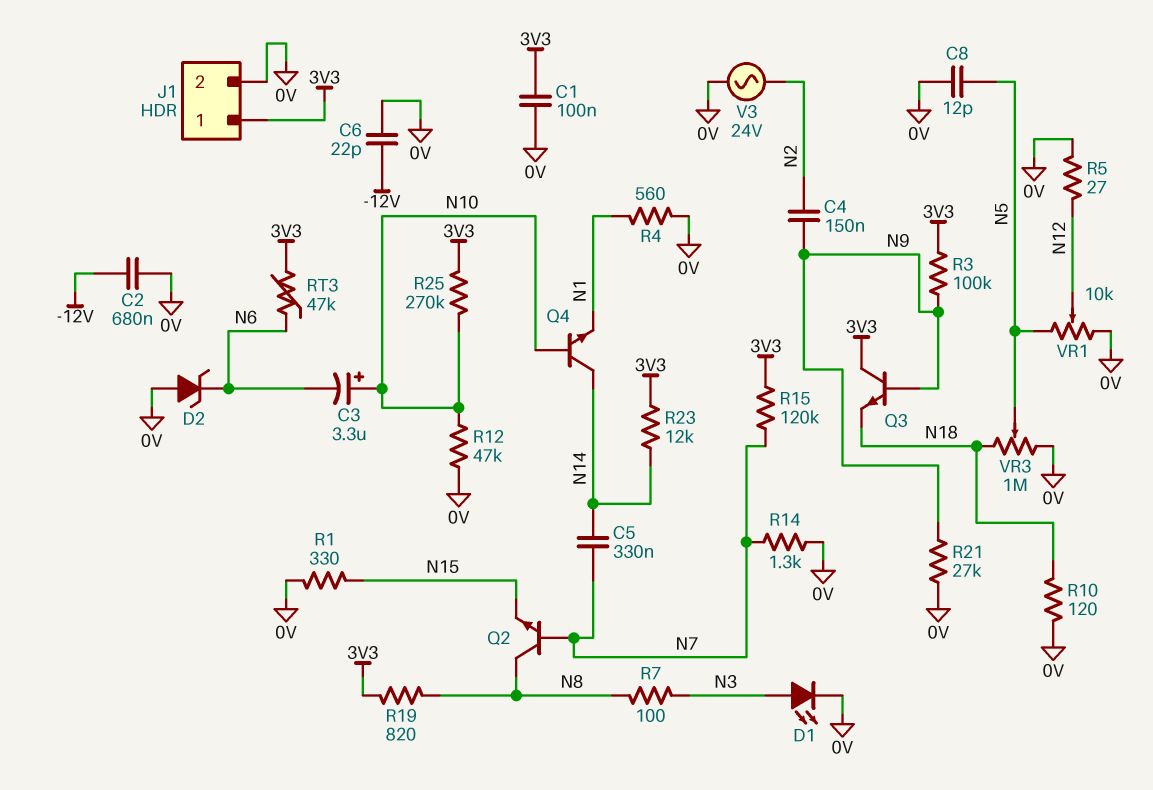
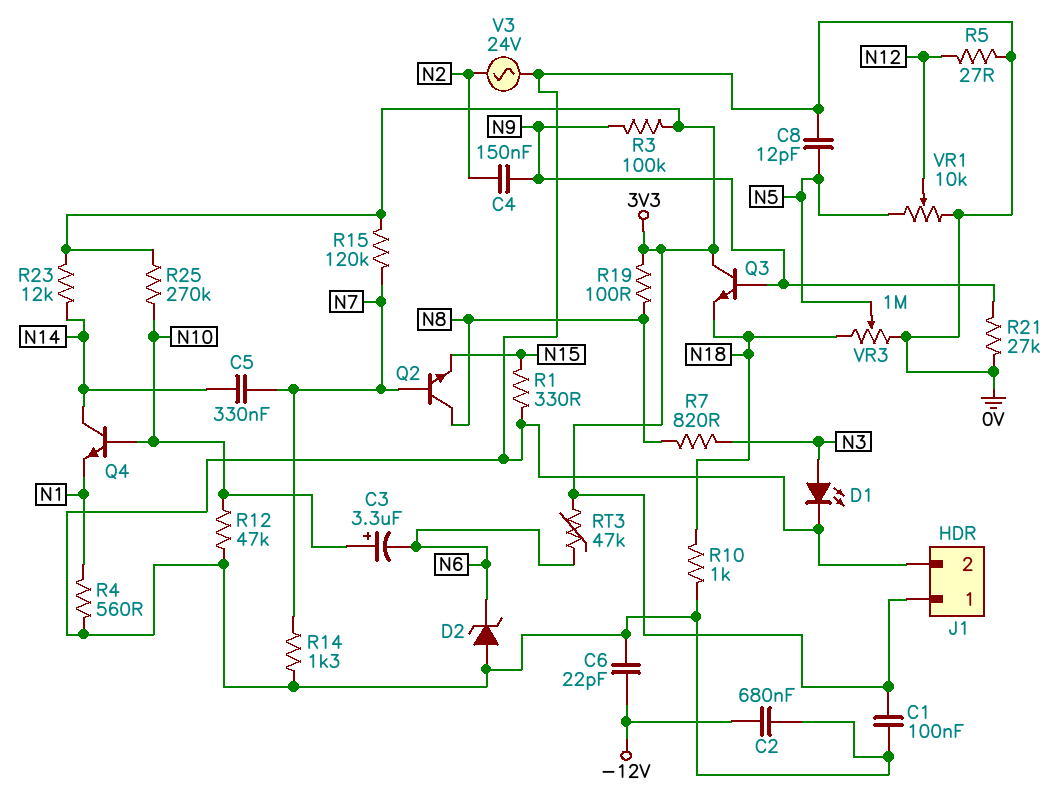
R7: 100 (N3, N8) -> 820 (N3, N8)
R10: 120 (0V, N18) -> 1k (0V, N18)
R19: 820 (3V3, N8) -> 100 (3V3, N8)

